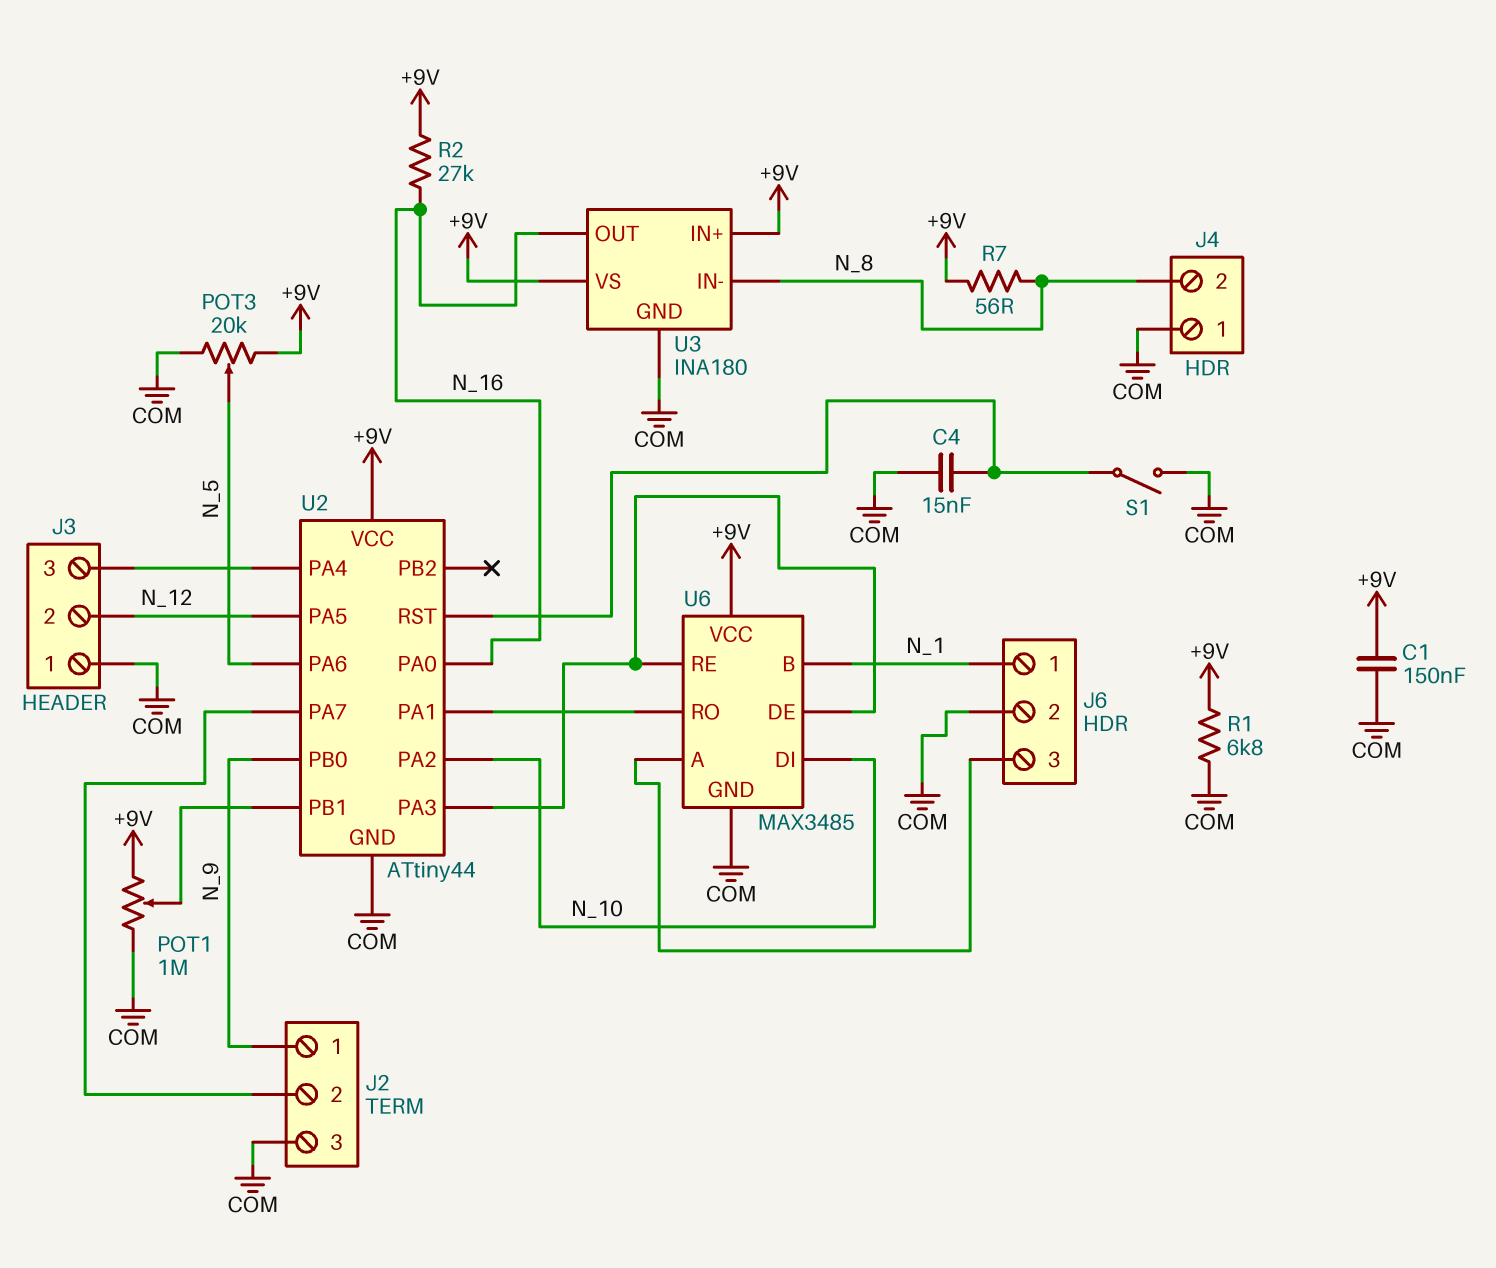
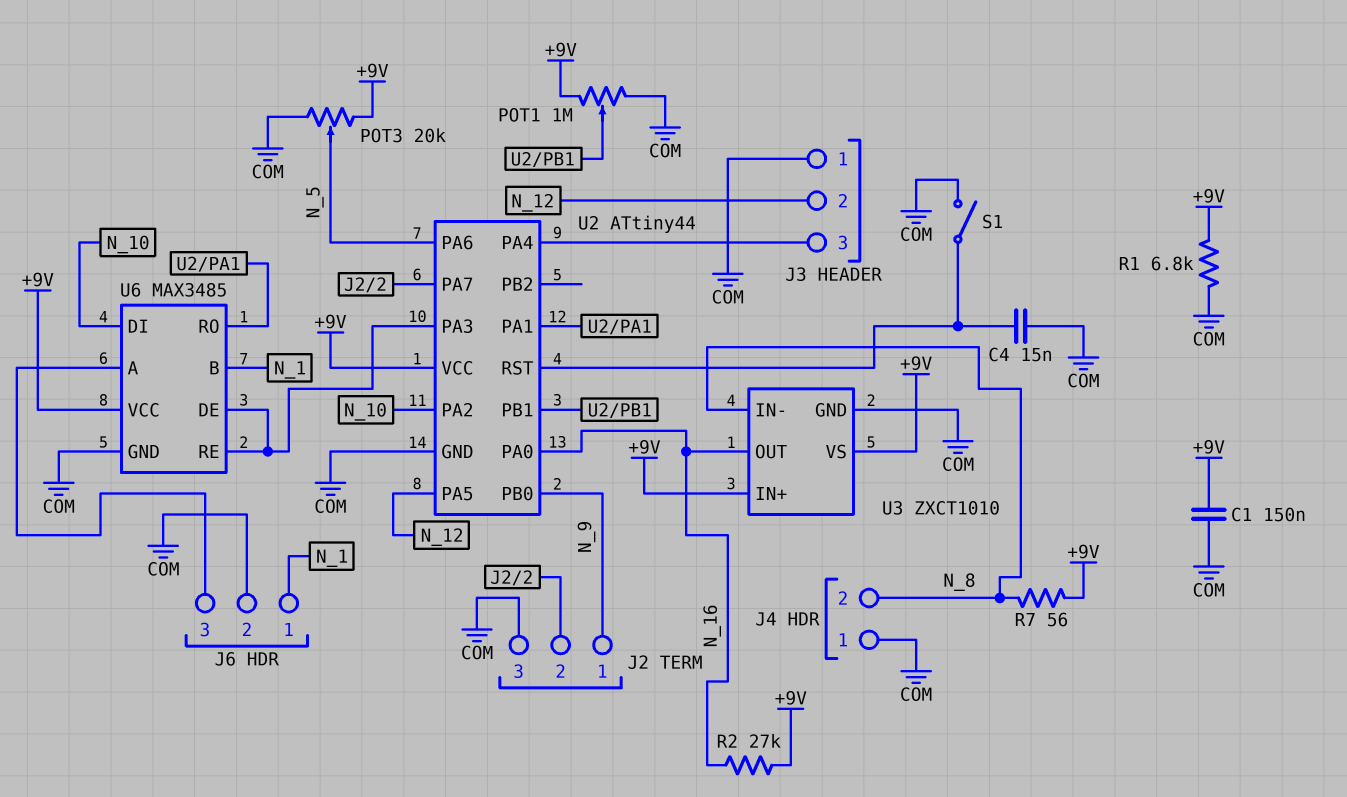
U3: INA180 -> ZXCT1010

